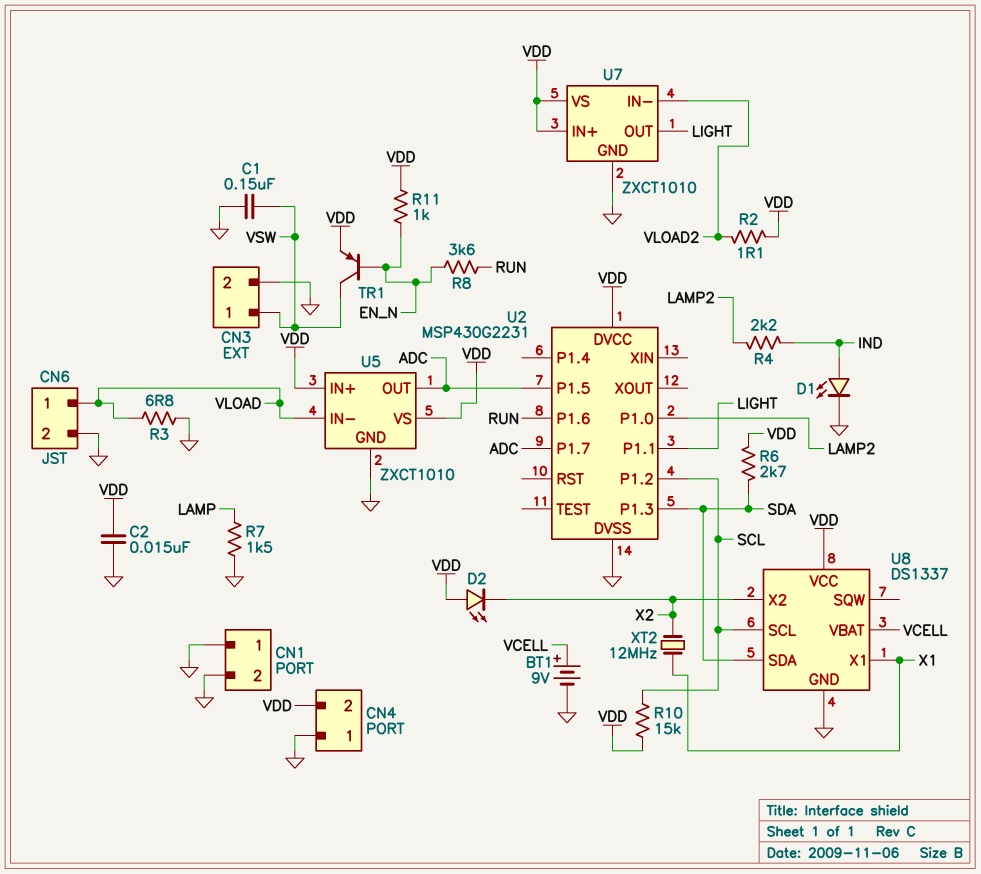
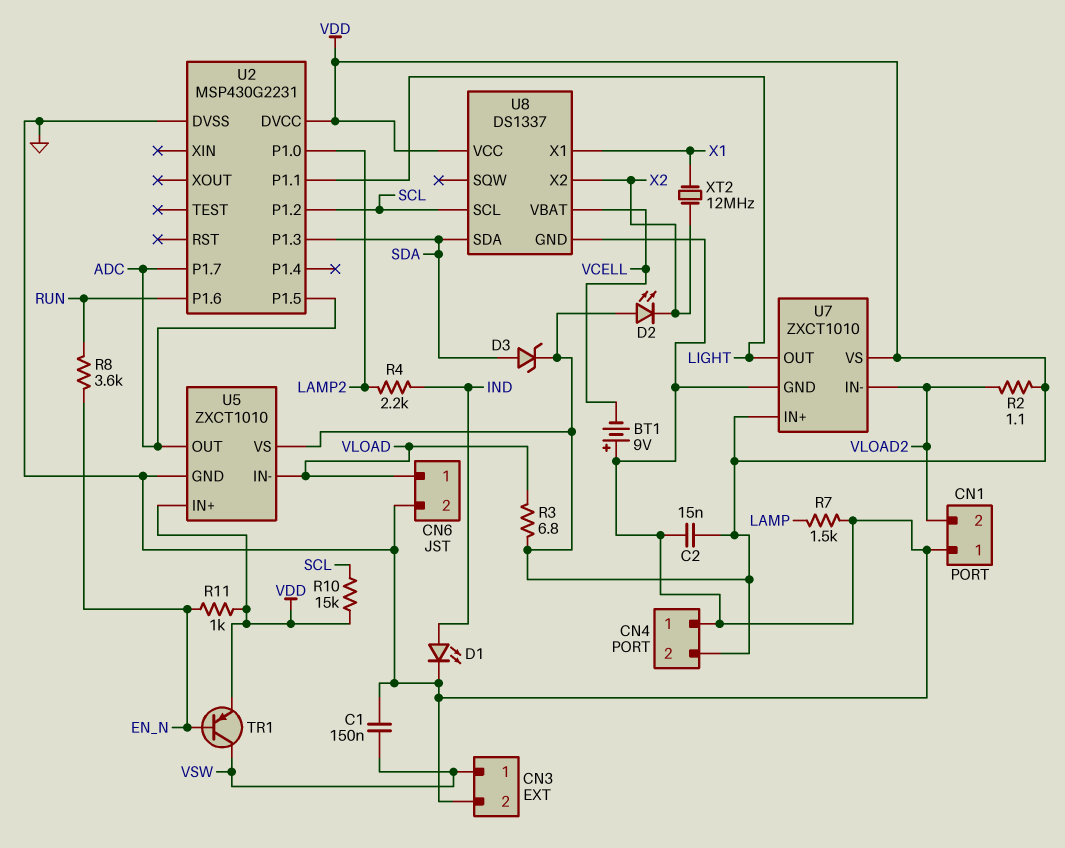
BT1: 9V (plus VCELL, minus GND) -> 9V (plus GND, minus VCELL)
CN1 pin 2: GND -> VLOAD2
D3: none -> zener (A SDA, K VDD)
R3: 6.8 (GND, VLOAD) -> 6.8 (VDD, VLOAD)
R6: 2.7k (SDA, VDD) -> none

